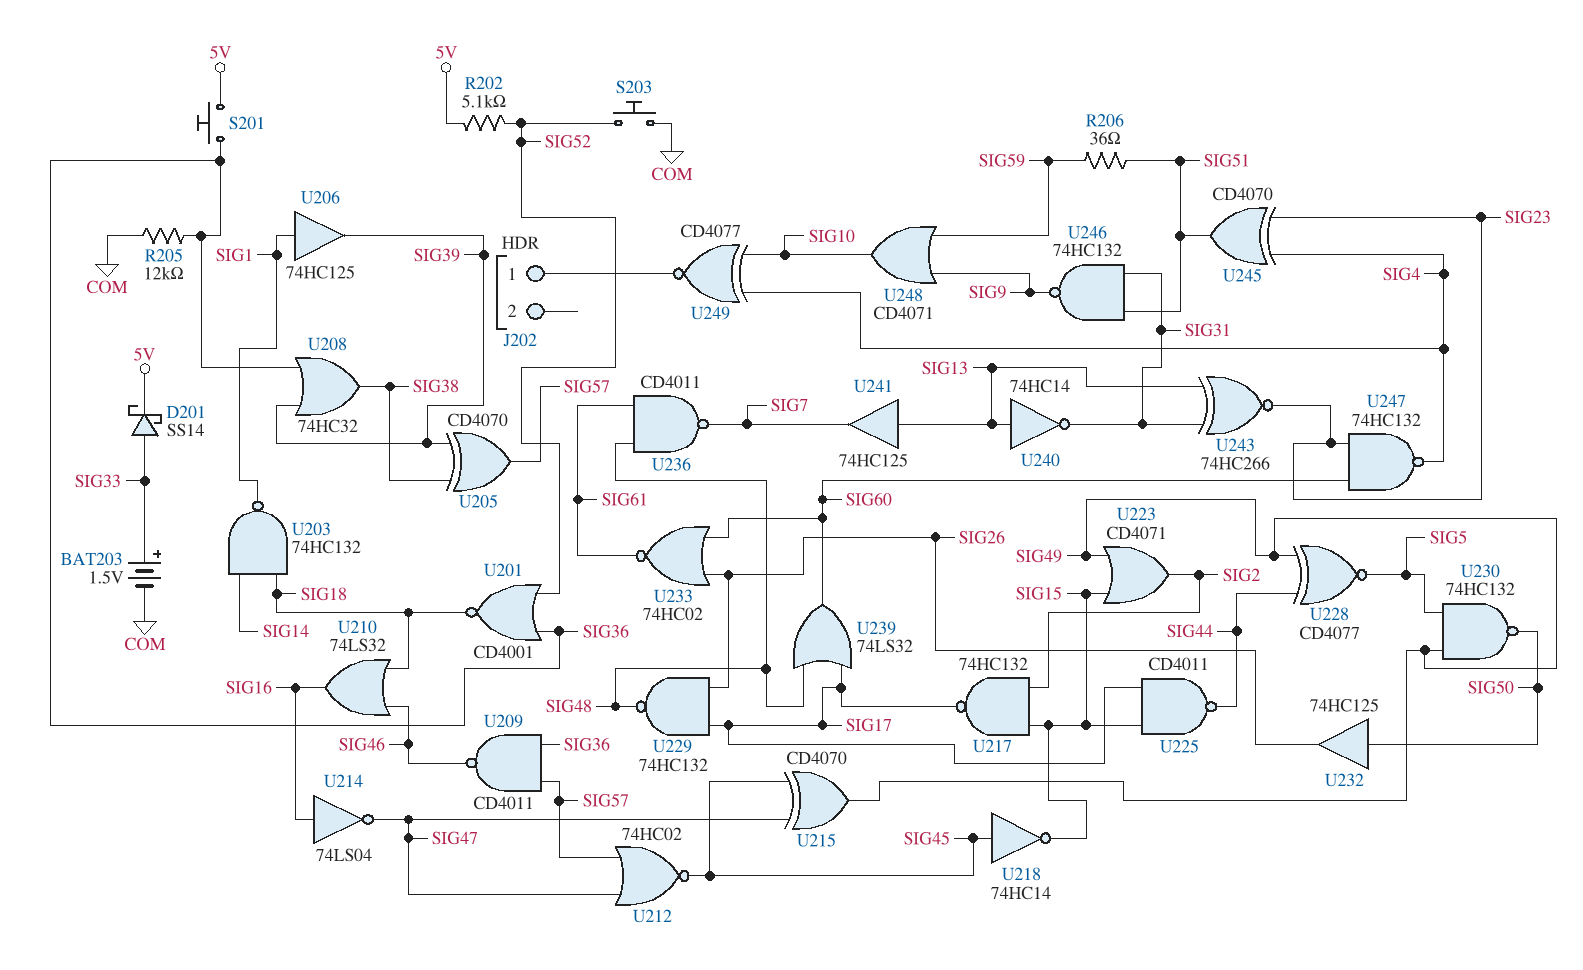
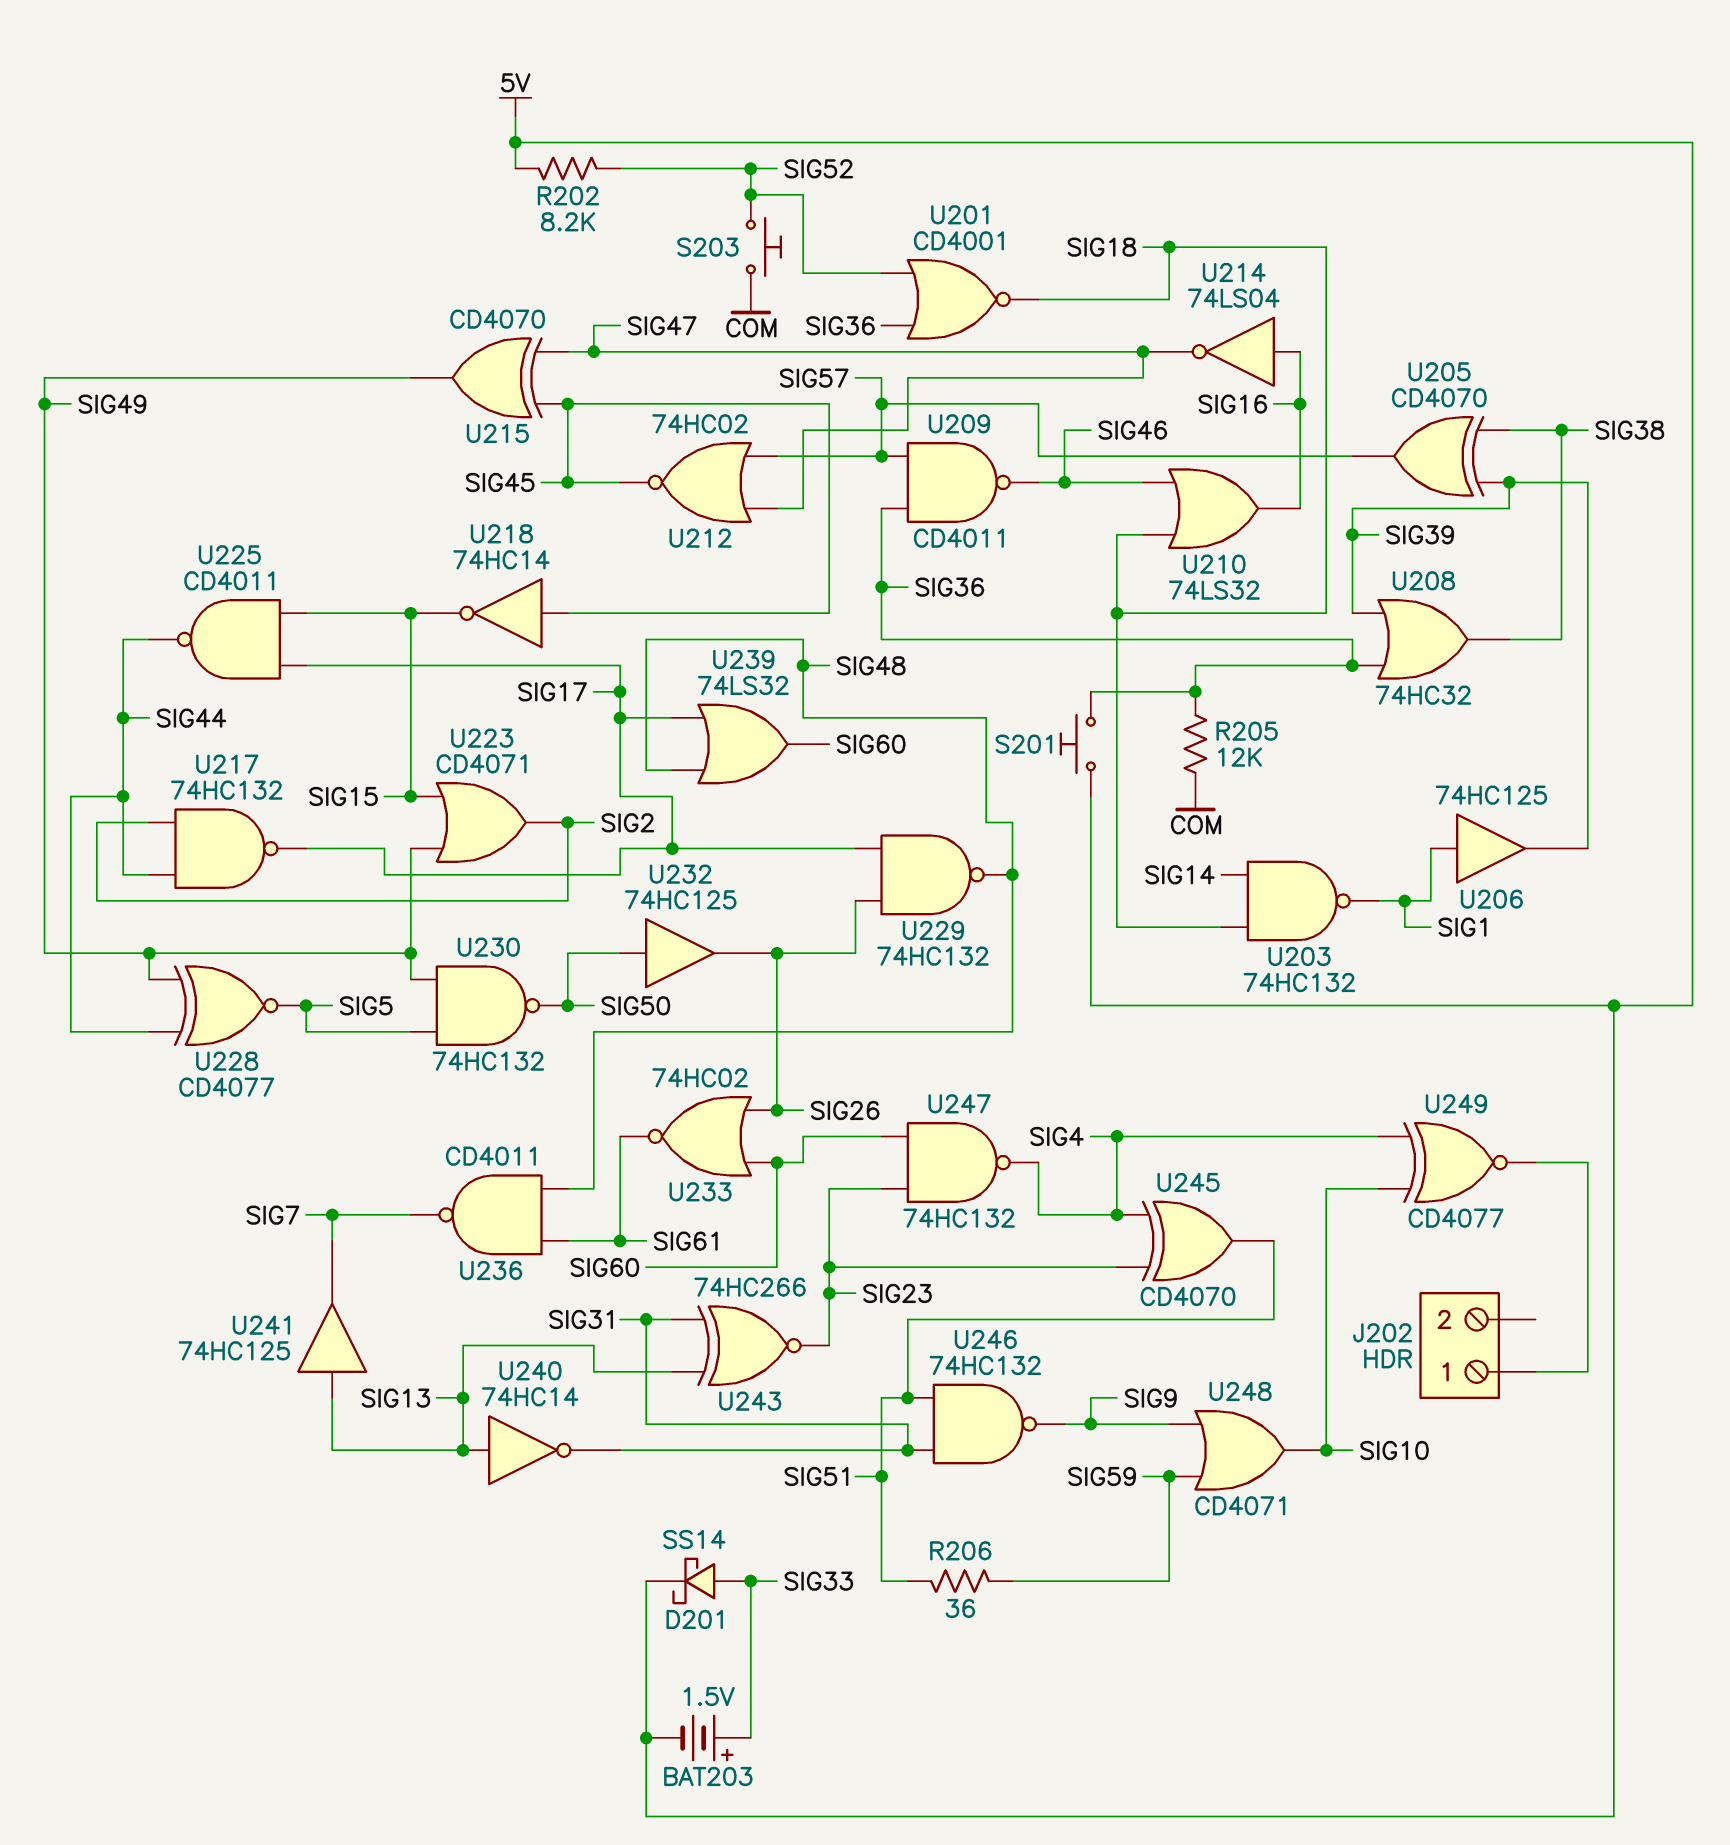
BAT203: 1.5V (plus SIG33, minus COM) -> 1.5V (plus SIG33, minus 5V)
R202: 5.1k (5V, SIG52) -> 8.2k (5V, SIG52)
U217: NAND 74HC132 (in SIG2, in SIG15, out SIG17) -> NAND 74HC132 (in SIG2, in SIG44, out SIG17)

